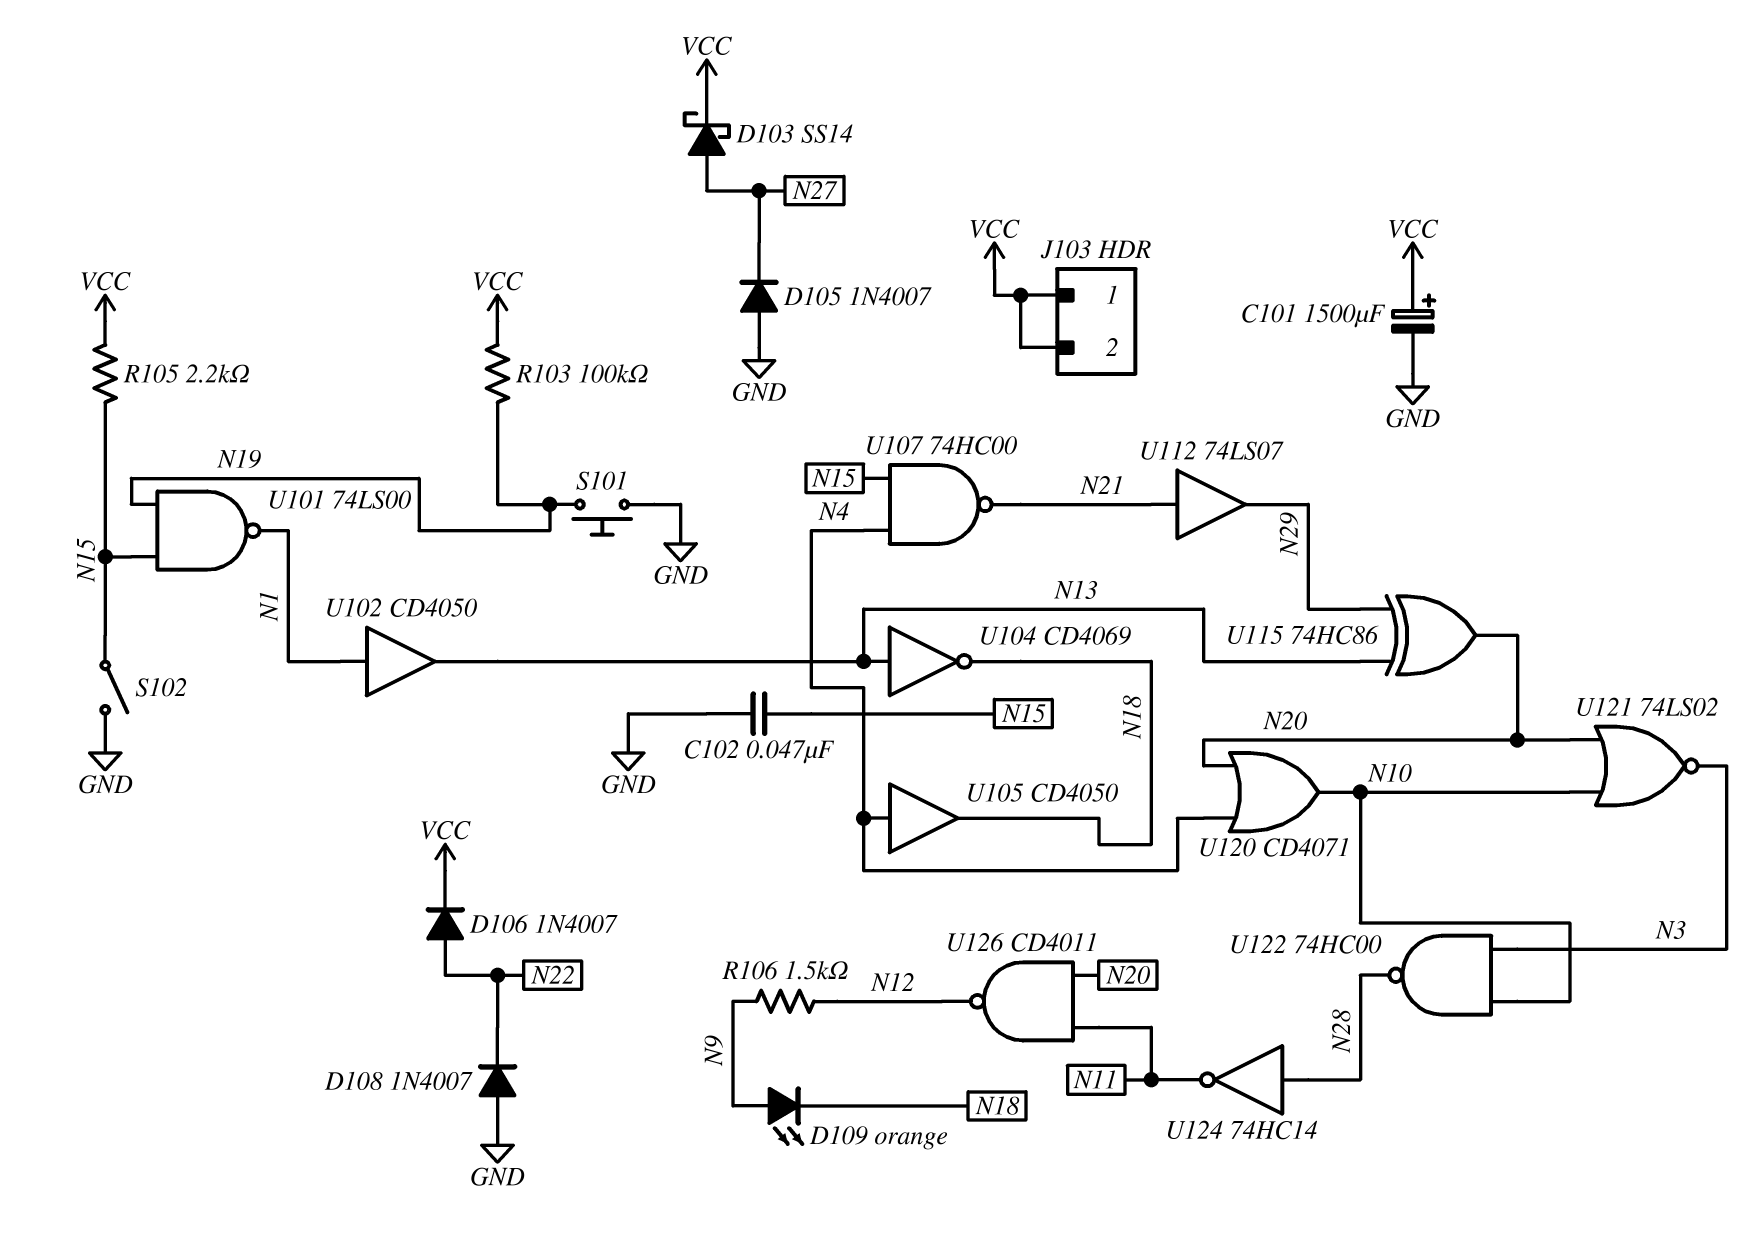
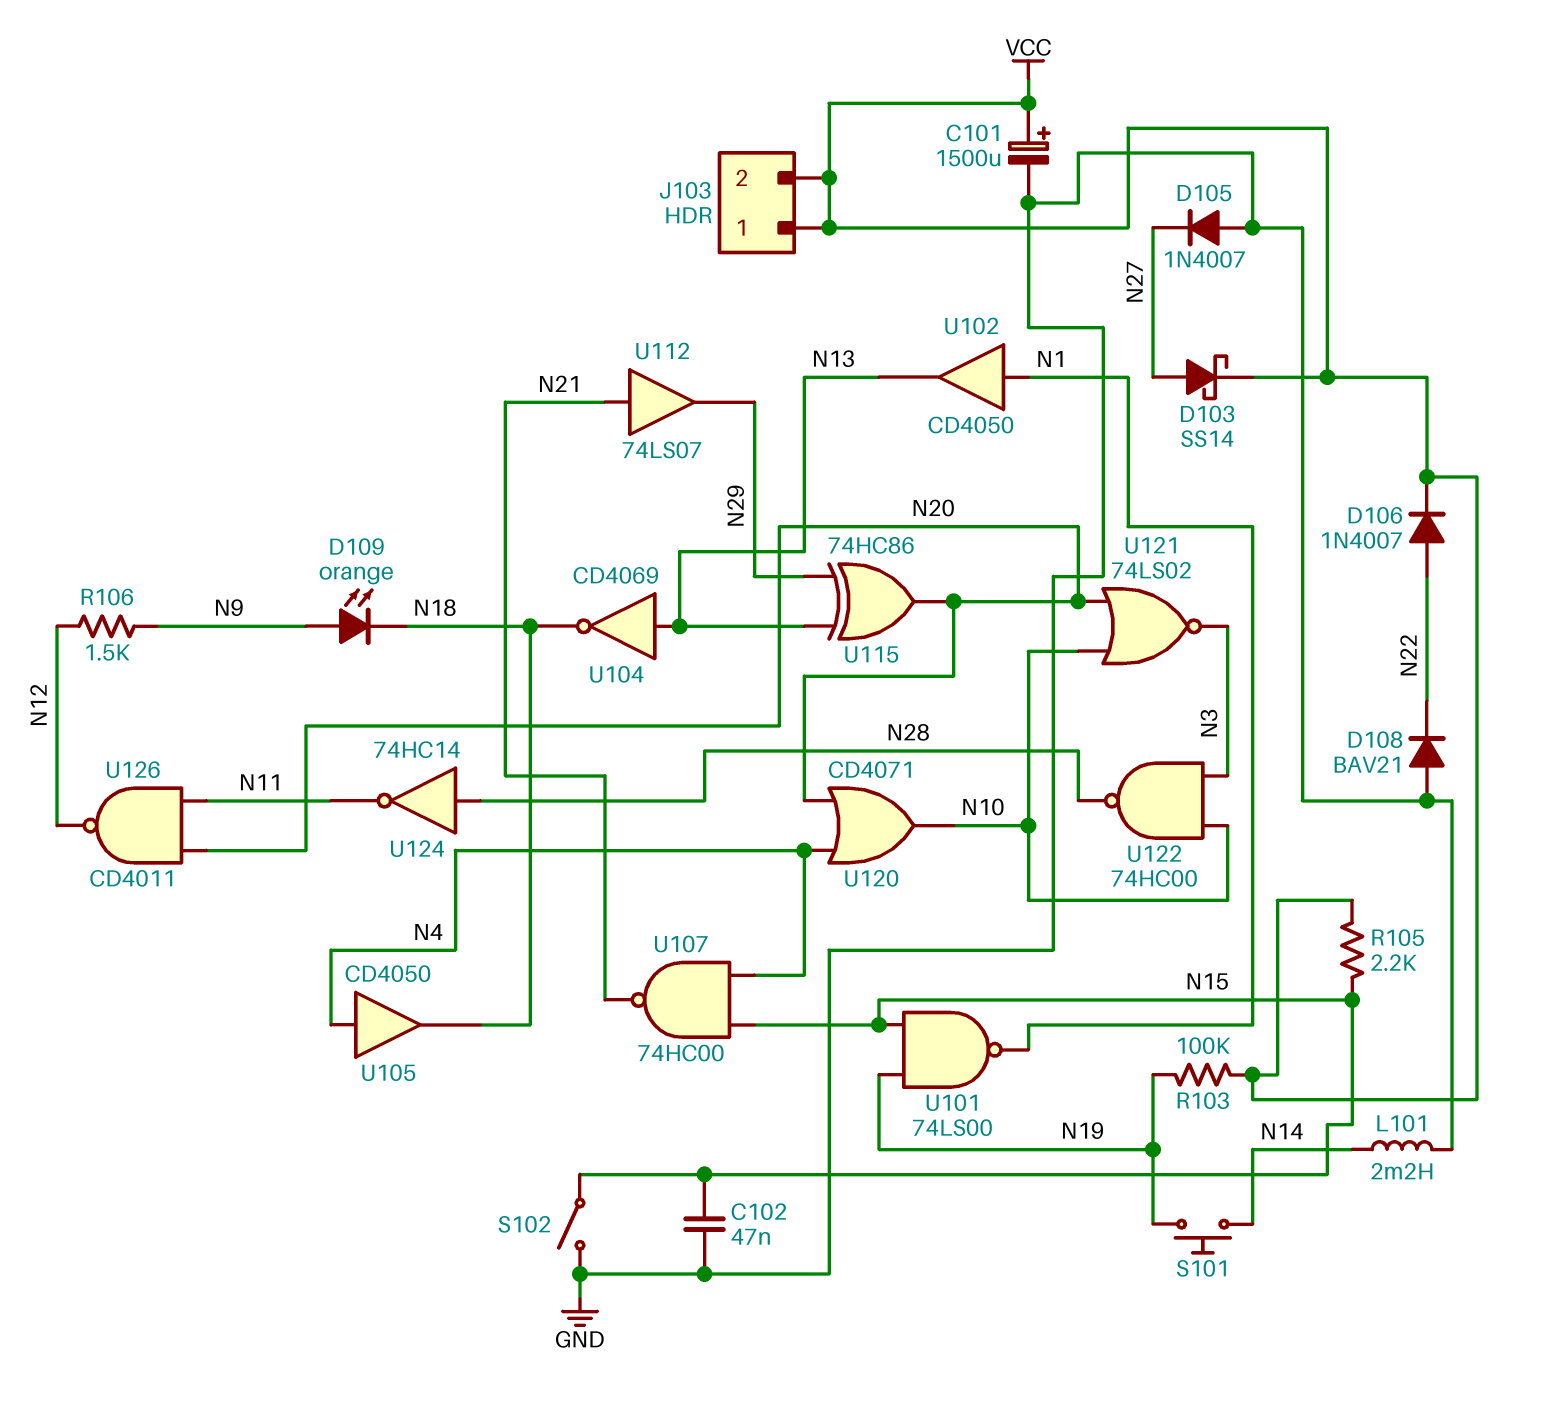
D108: diode 1N4007 (A GND, K N22) -> diode BAV21 (A GND, K N22)
L101: none -> 2.2mH (GND, N14)
S101: button (GND, N19) -> button (N14, N19)

